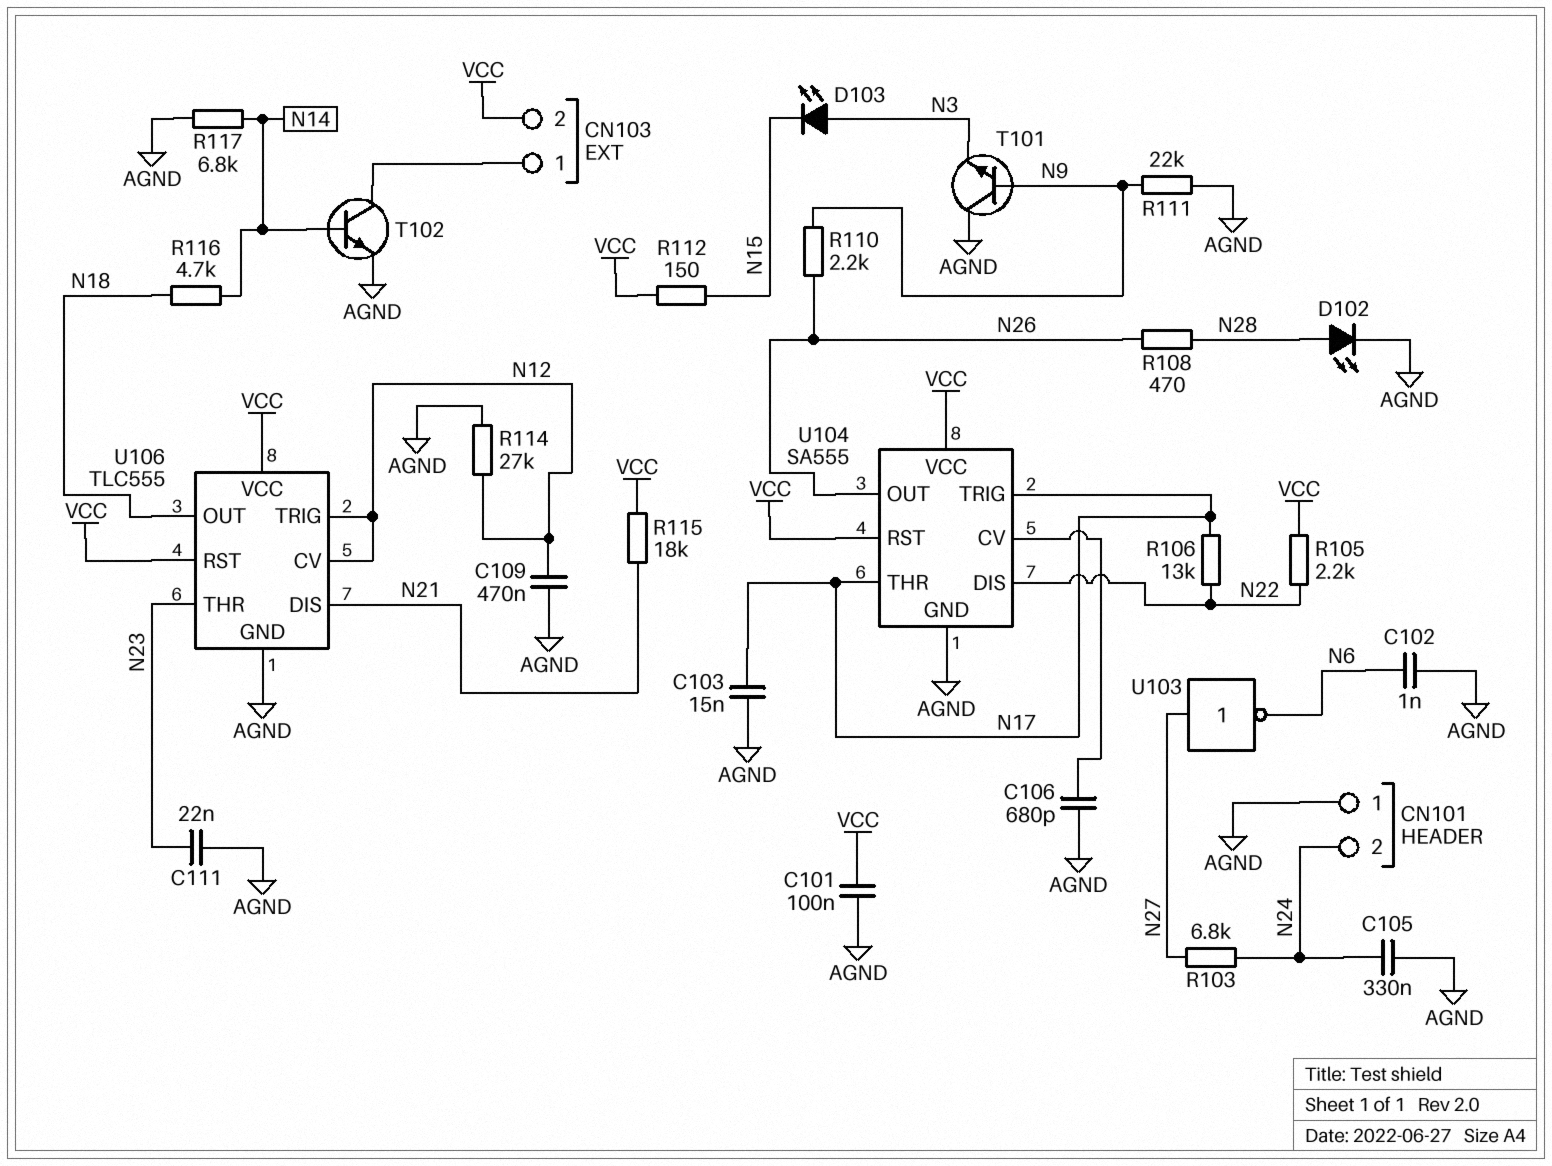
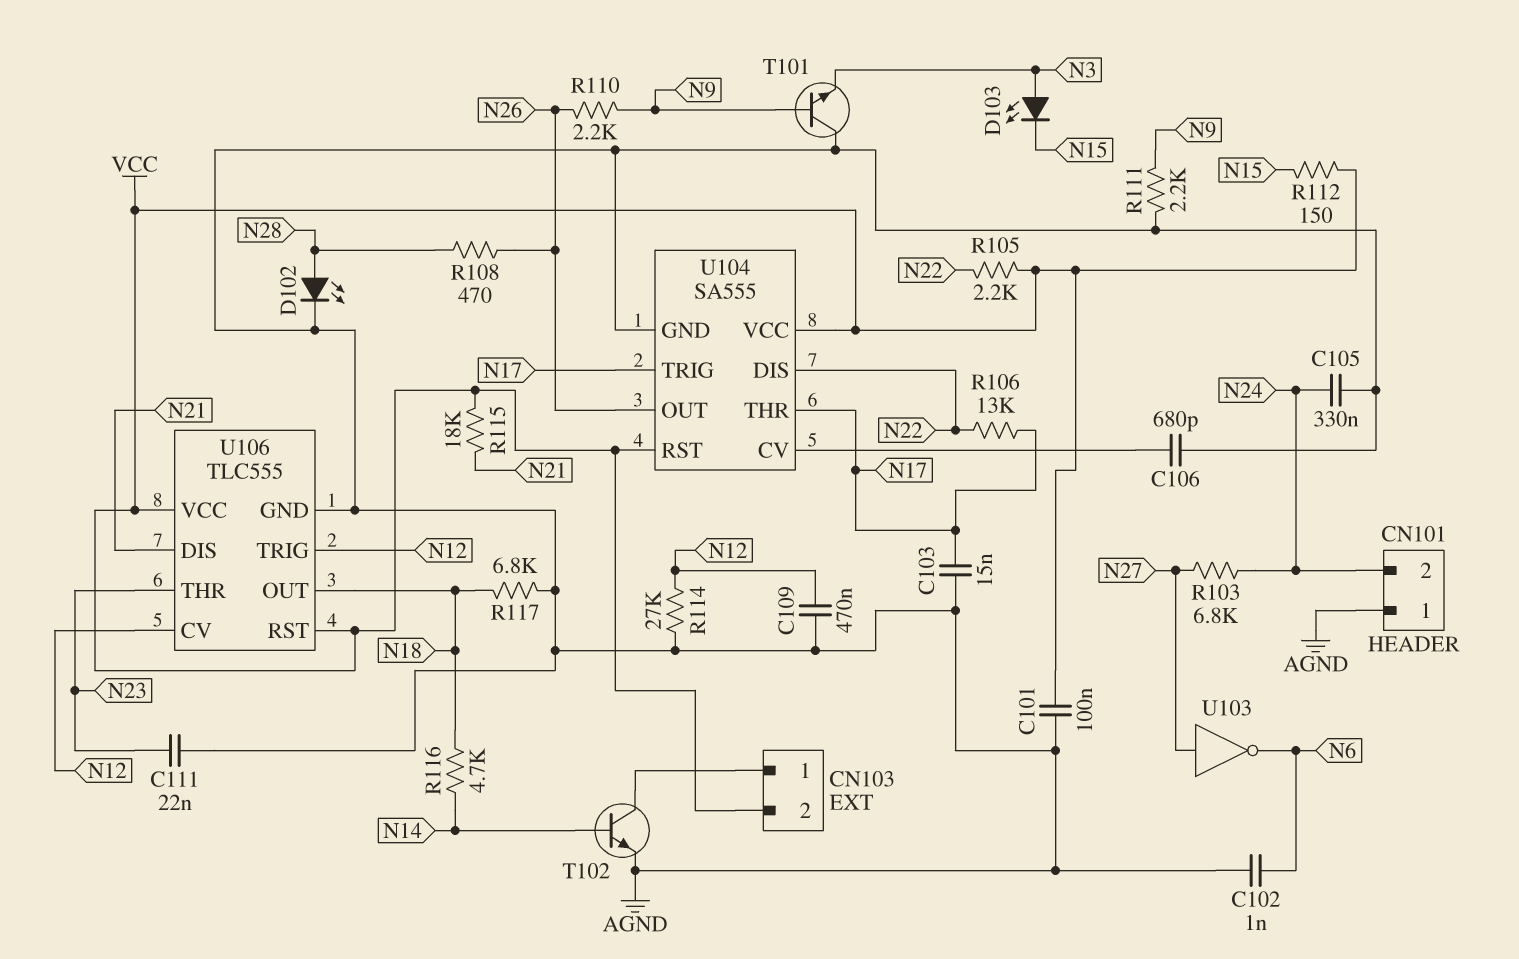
R111: 22k (AGND, N9) -> 2.2k (AGND, N9)
R117: 6.8k (AGND, N14) -> 6.8k (AGND, N18)

